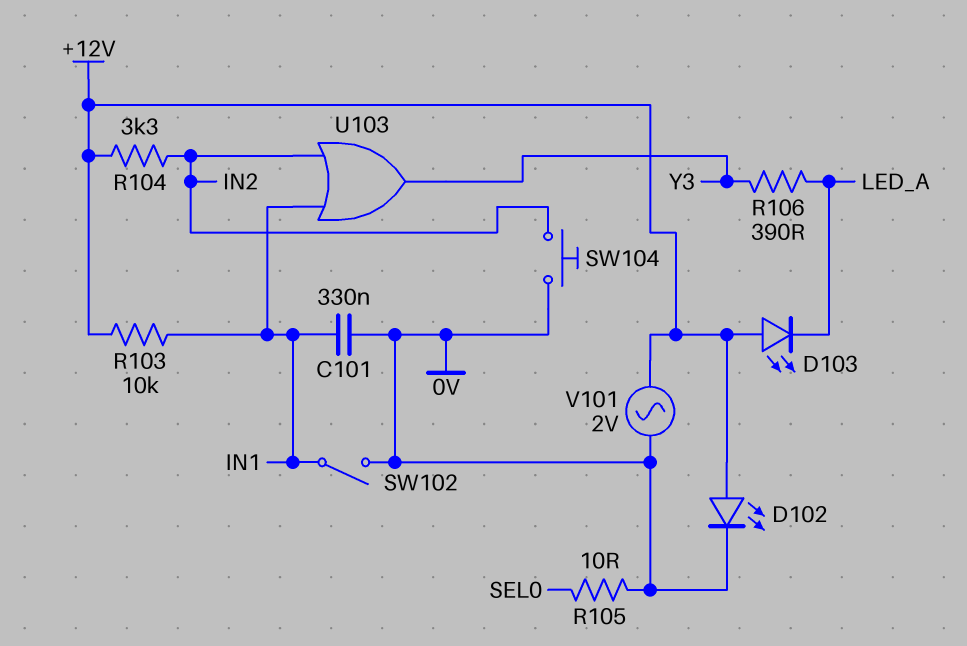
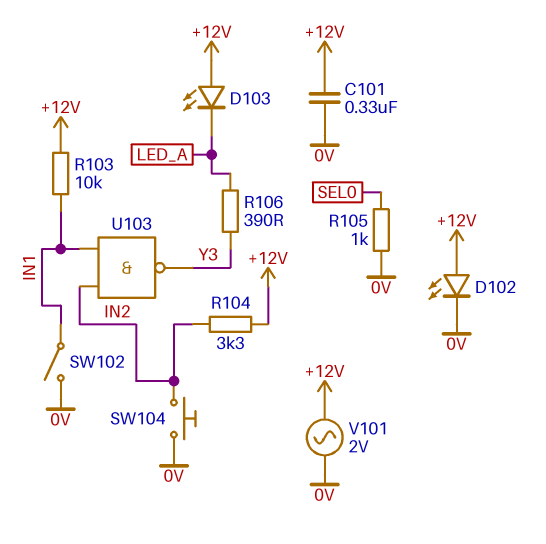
C101: 330nF (0V, IN1) -> 330nF (+12V, 0V)
R105: 10 (0V, SEL0) -> 1k (0V, SEL0)
U103: OR (in IN1, in IN2, out Y3) -> NAND (in IN1, in IN2, out Y3)

